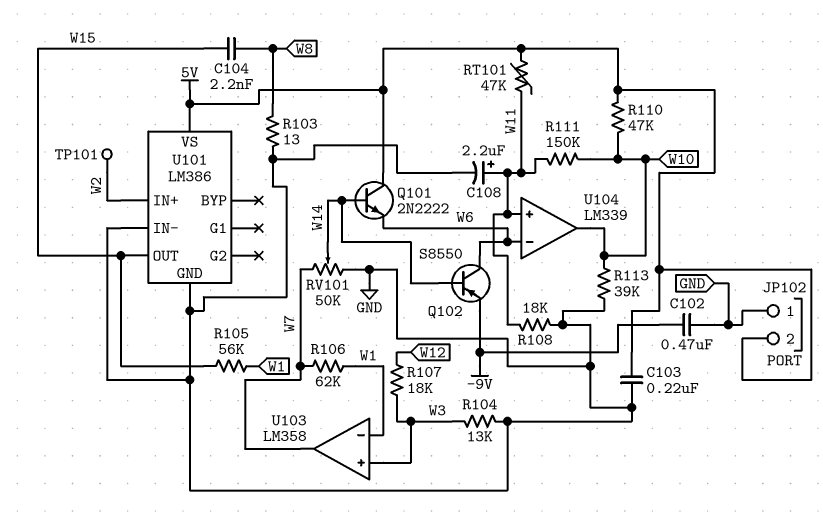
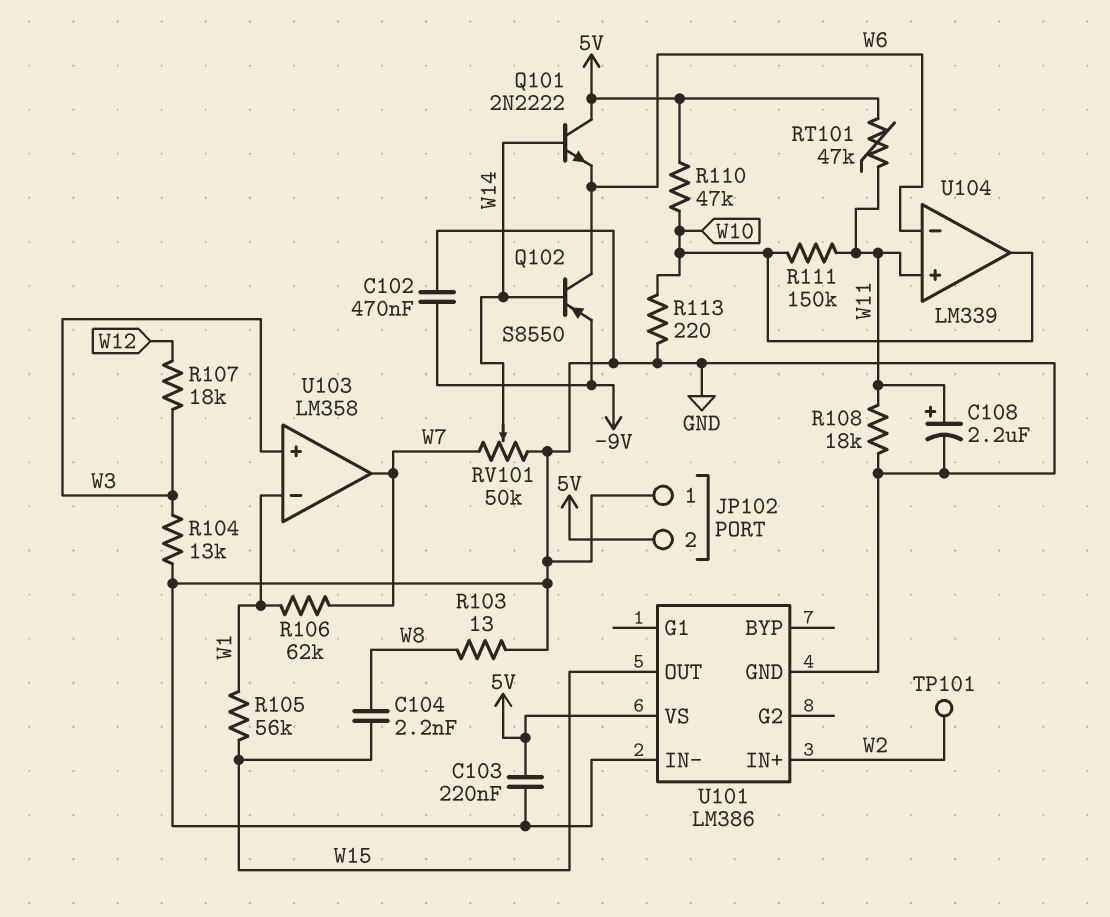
R113: 39k (GND, W10) -> 220 (GND, W10)

